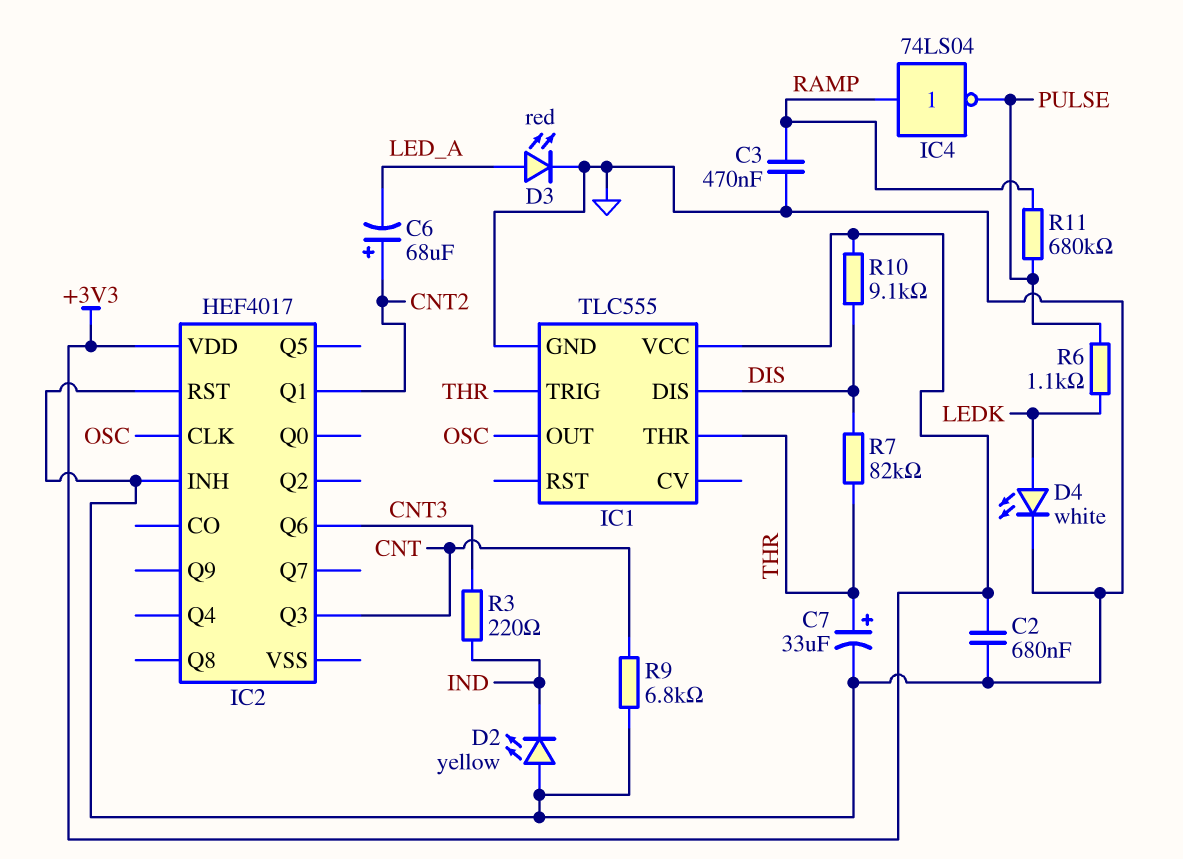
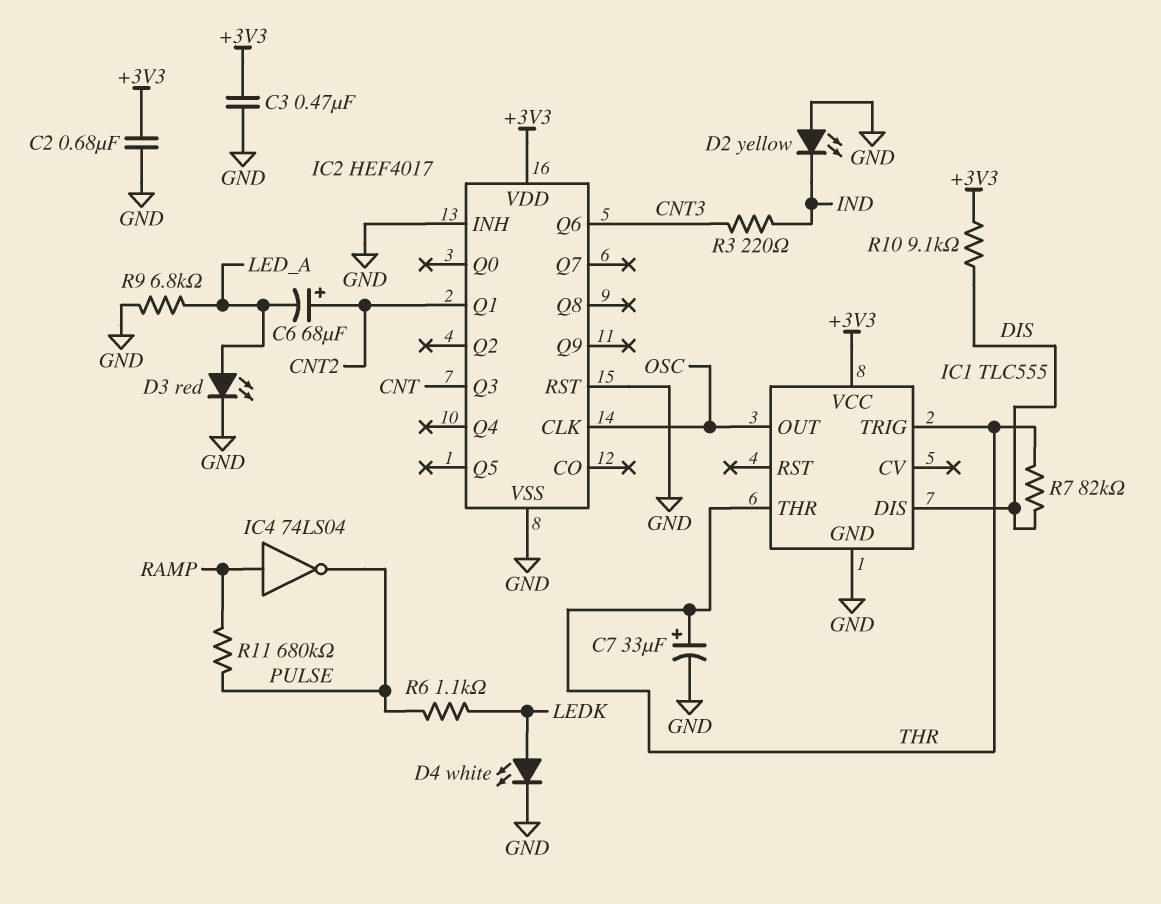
C3: 470nF (GND, RAMP) -> 470nF (+3V3, GND)
IC2 pin VSS: none -> GND
R9: 6.8k (CNT, GND) -> 6.8k (GND, LED_A)

